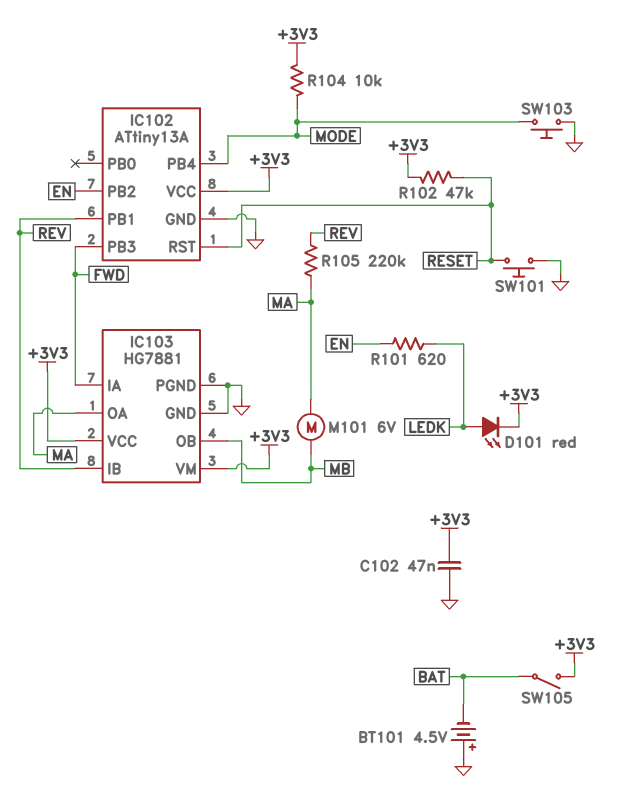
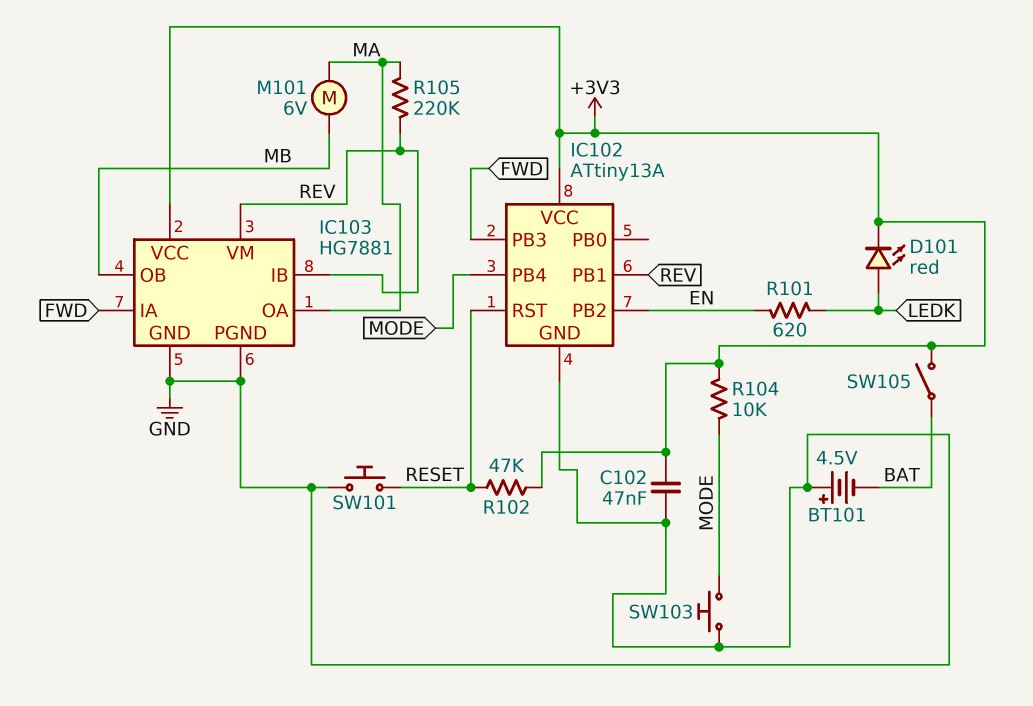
IC103 pin VM: +3V3 -> REV

